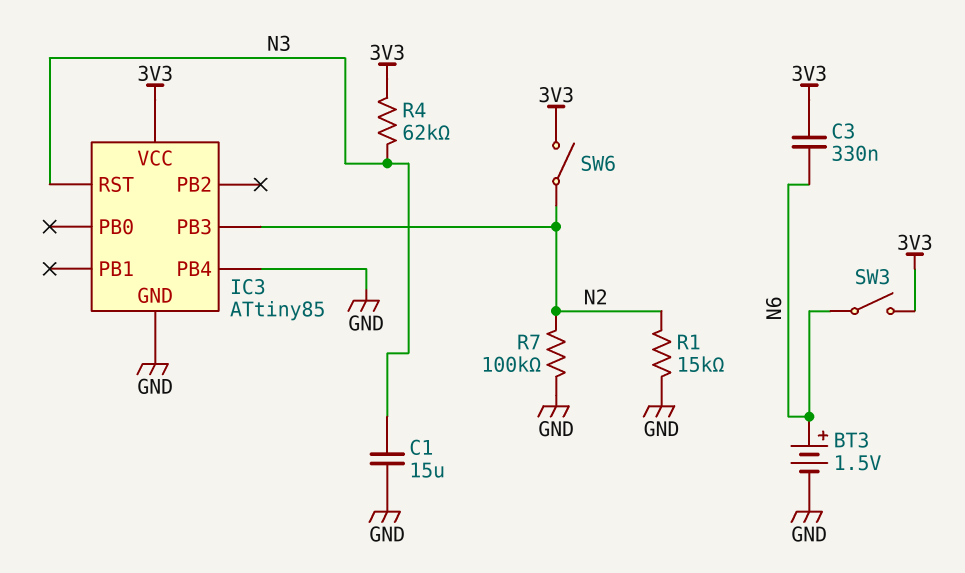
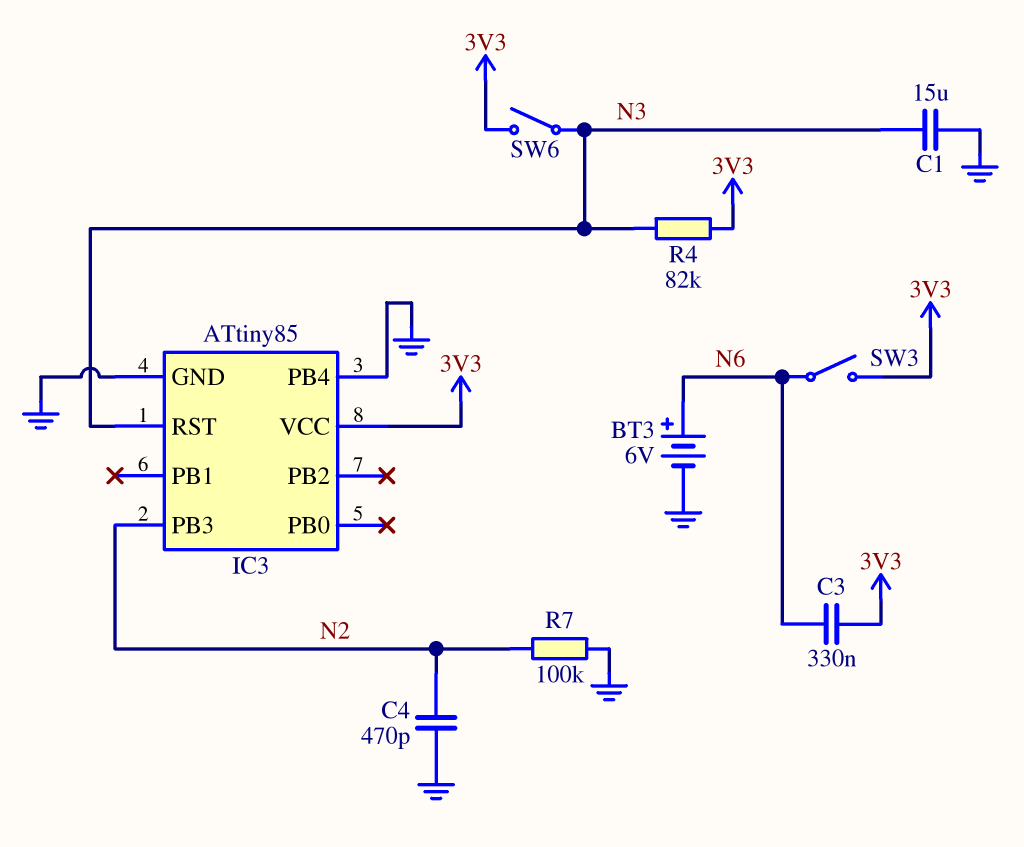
BT3: 1.5V (plus N6, minus GND) -> 6V (plus N6, minus GND)
C4: none -> 470pF (GND, N2)
R1: 15k (GND, N2) -> none
R4: 62k (3V3, N3) -> 82k (3V3, N3)
SW6: switch (3V3, N2) -> switch (3V3, N3)

